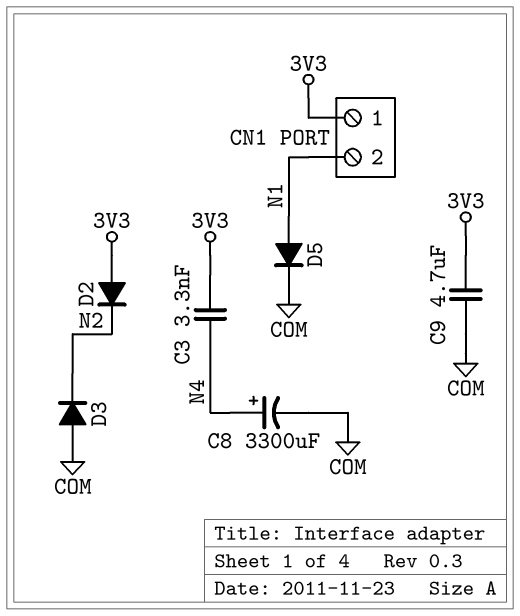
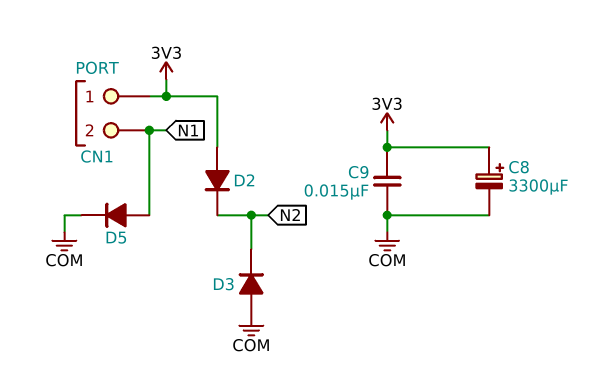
C3: 3.3nF (3V3, N4) -> none
C8: 3300uF (plus N4, minus COM) -> 3300uF (plus 3V3, minus COM)
C9: 4.7uF (3V3, COM) -> 15nF (3V3, COM)

